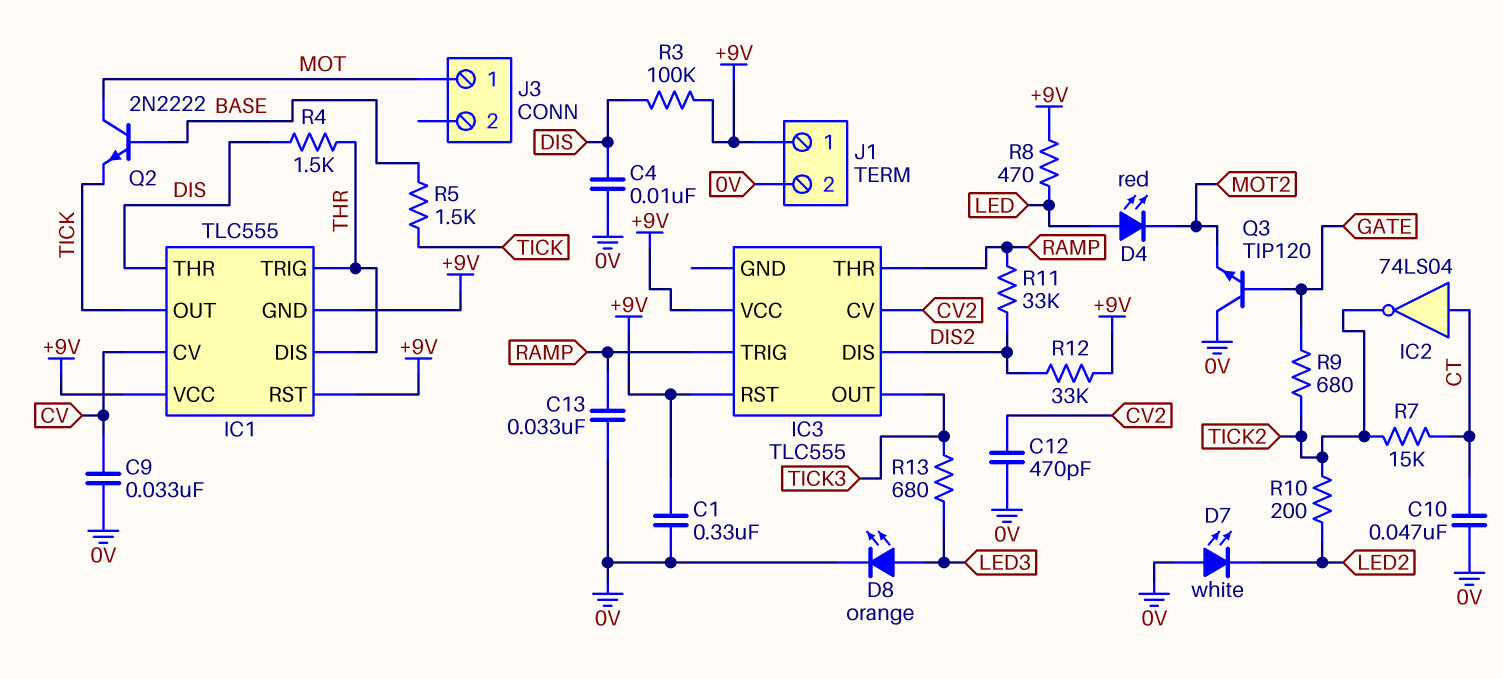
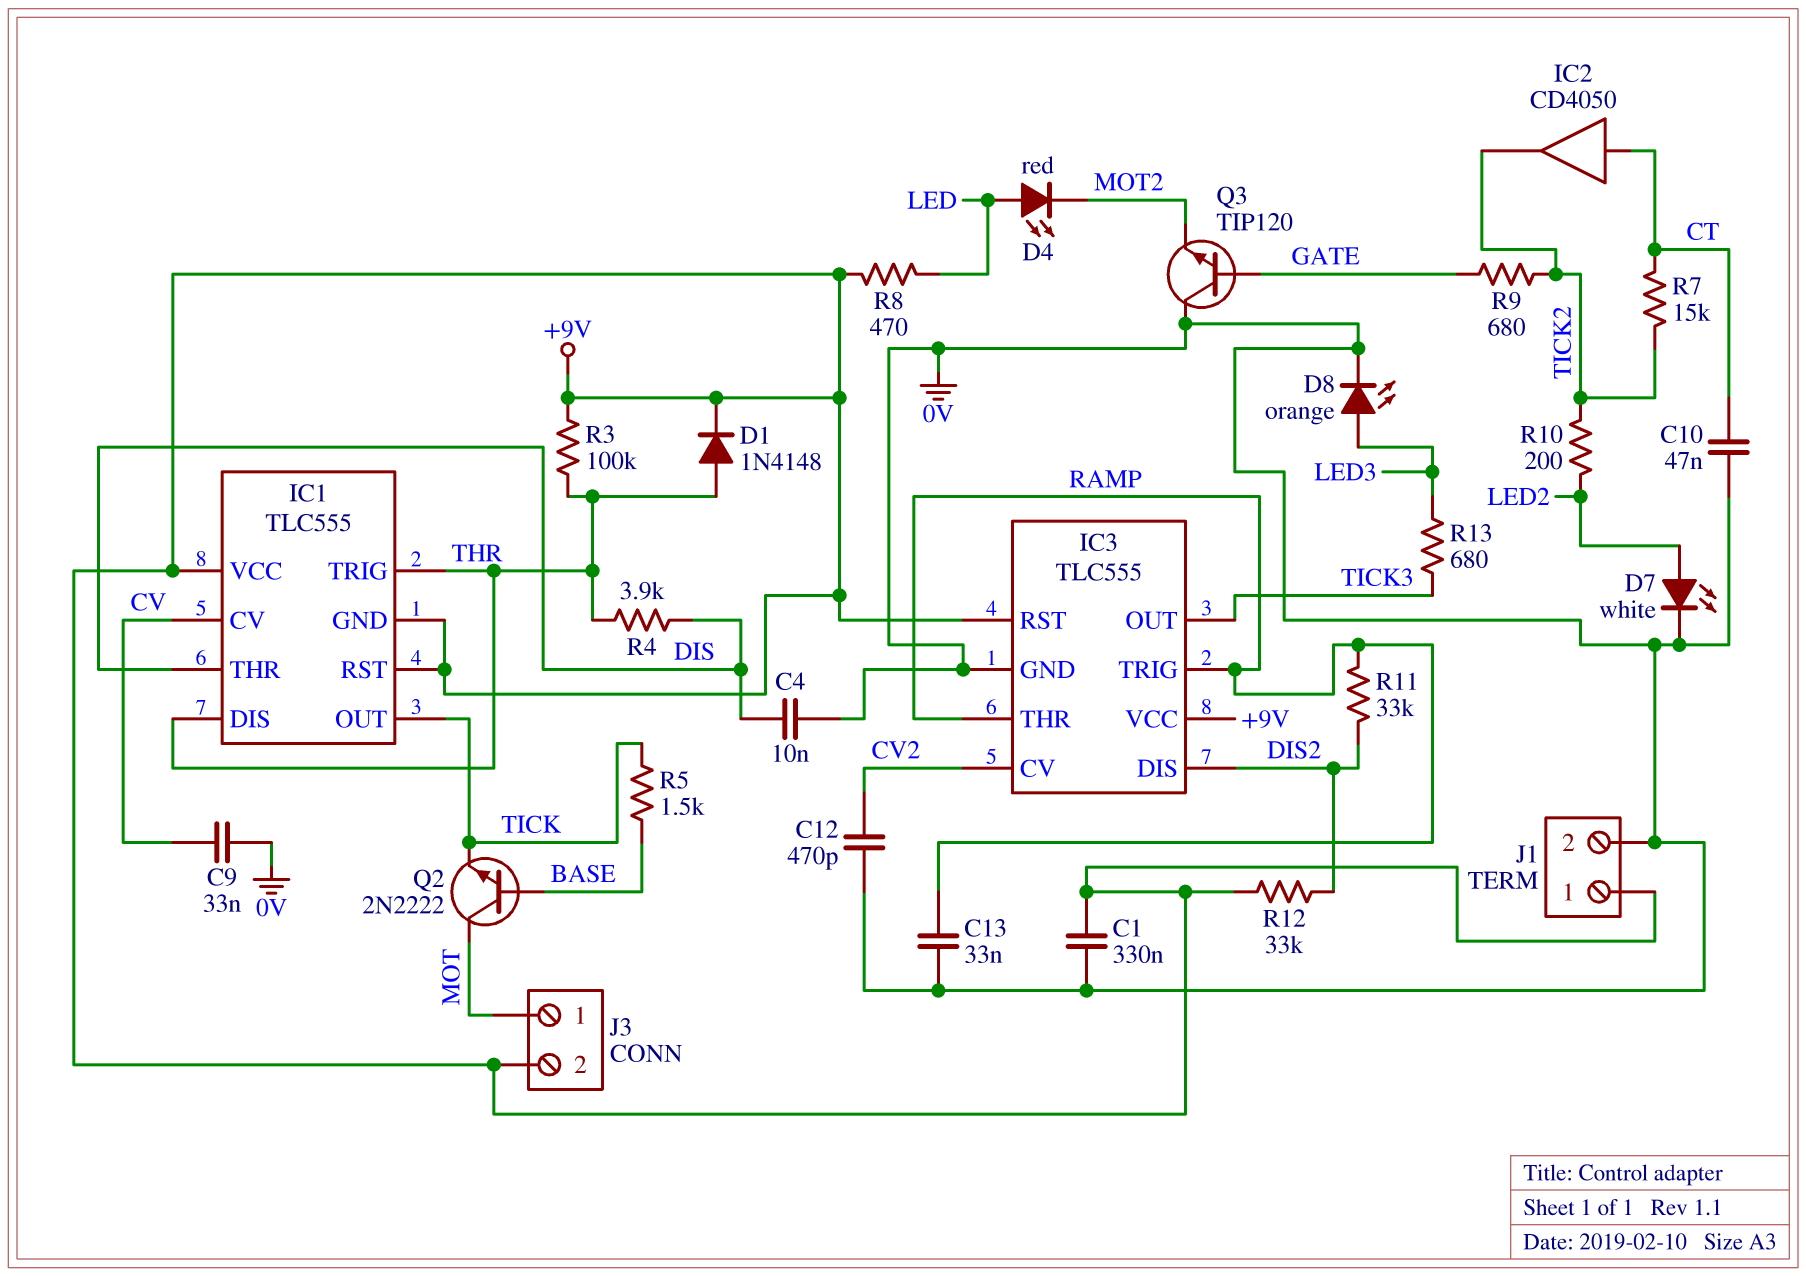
D1: none -> diode 1N4148 (A THR, K +9V)
D7: LED white (A 0V, K LED2) -> LED white (A LED2, K 0V)
IC2: NOT 74LS04 (in CT, out TICK2) -> buffer CD4050 (in CT, out TICK2)
IC3 pin GND: none -> 0V
J3 pin 2: none -> +9V
R3: 100k (+9V, DIS) -> 100k (+9V, THR)
R4: 1.5k (DIS, THR) -> 3.9k (DIS, THR)

